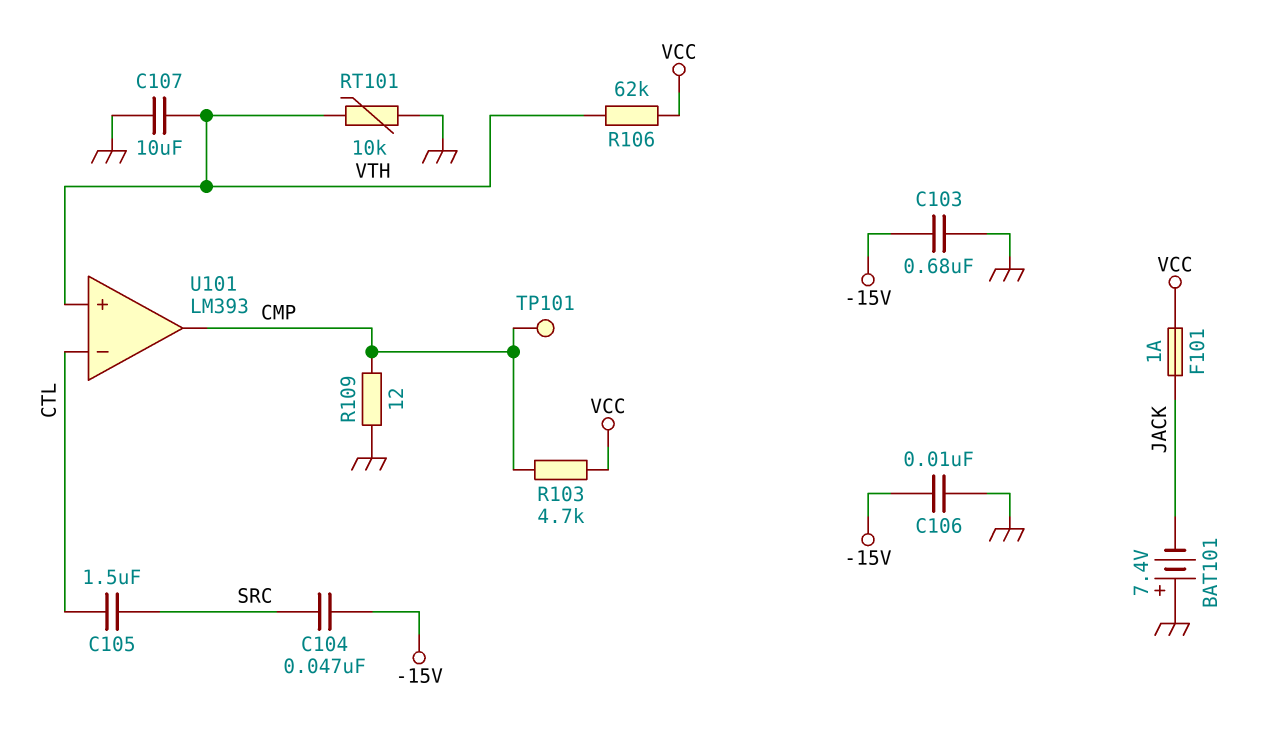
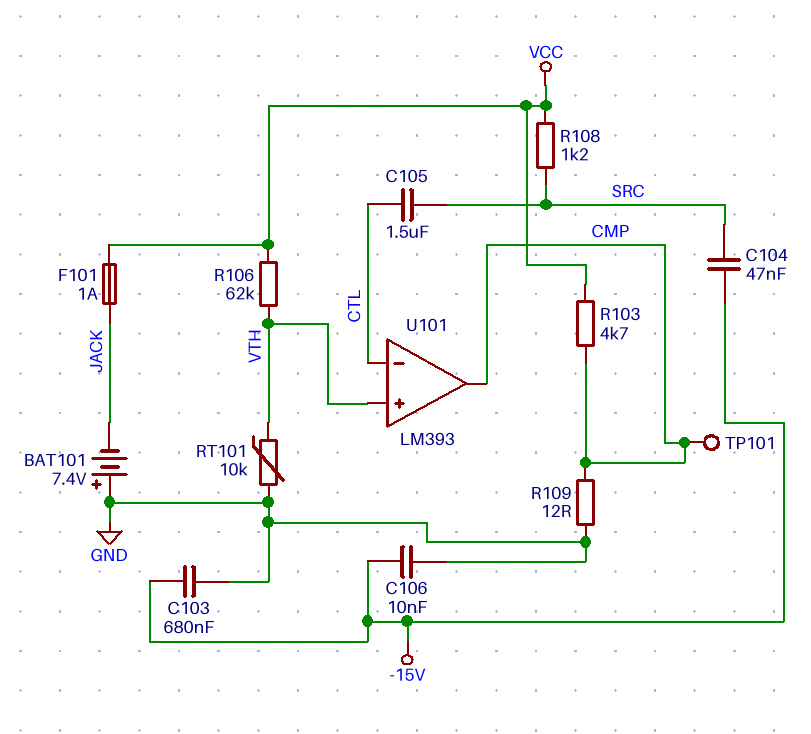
C107: 10uF (GND, VTH) -> none
R108: none -> 1.2k (SRC, VCC)

